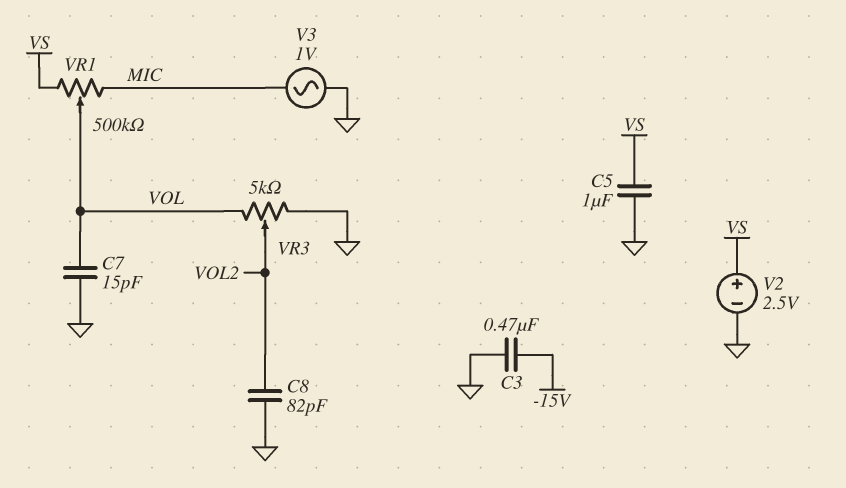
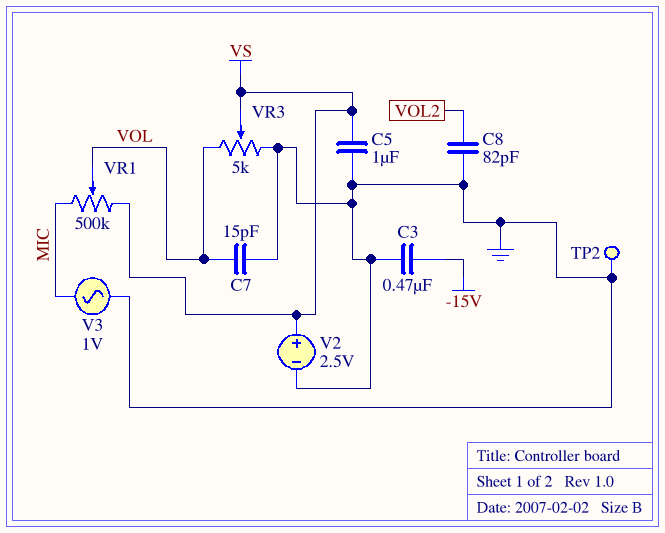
TP2: none -> test point (GND)
VR3: 5k (GND, VOL, wiper VOL2) -> 5k (GND, VOL, wiper VS)

